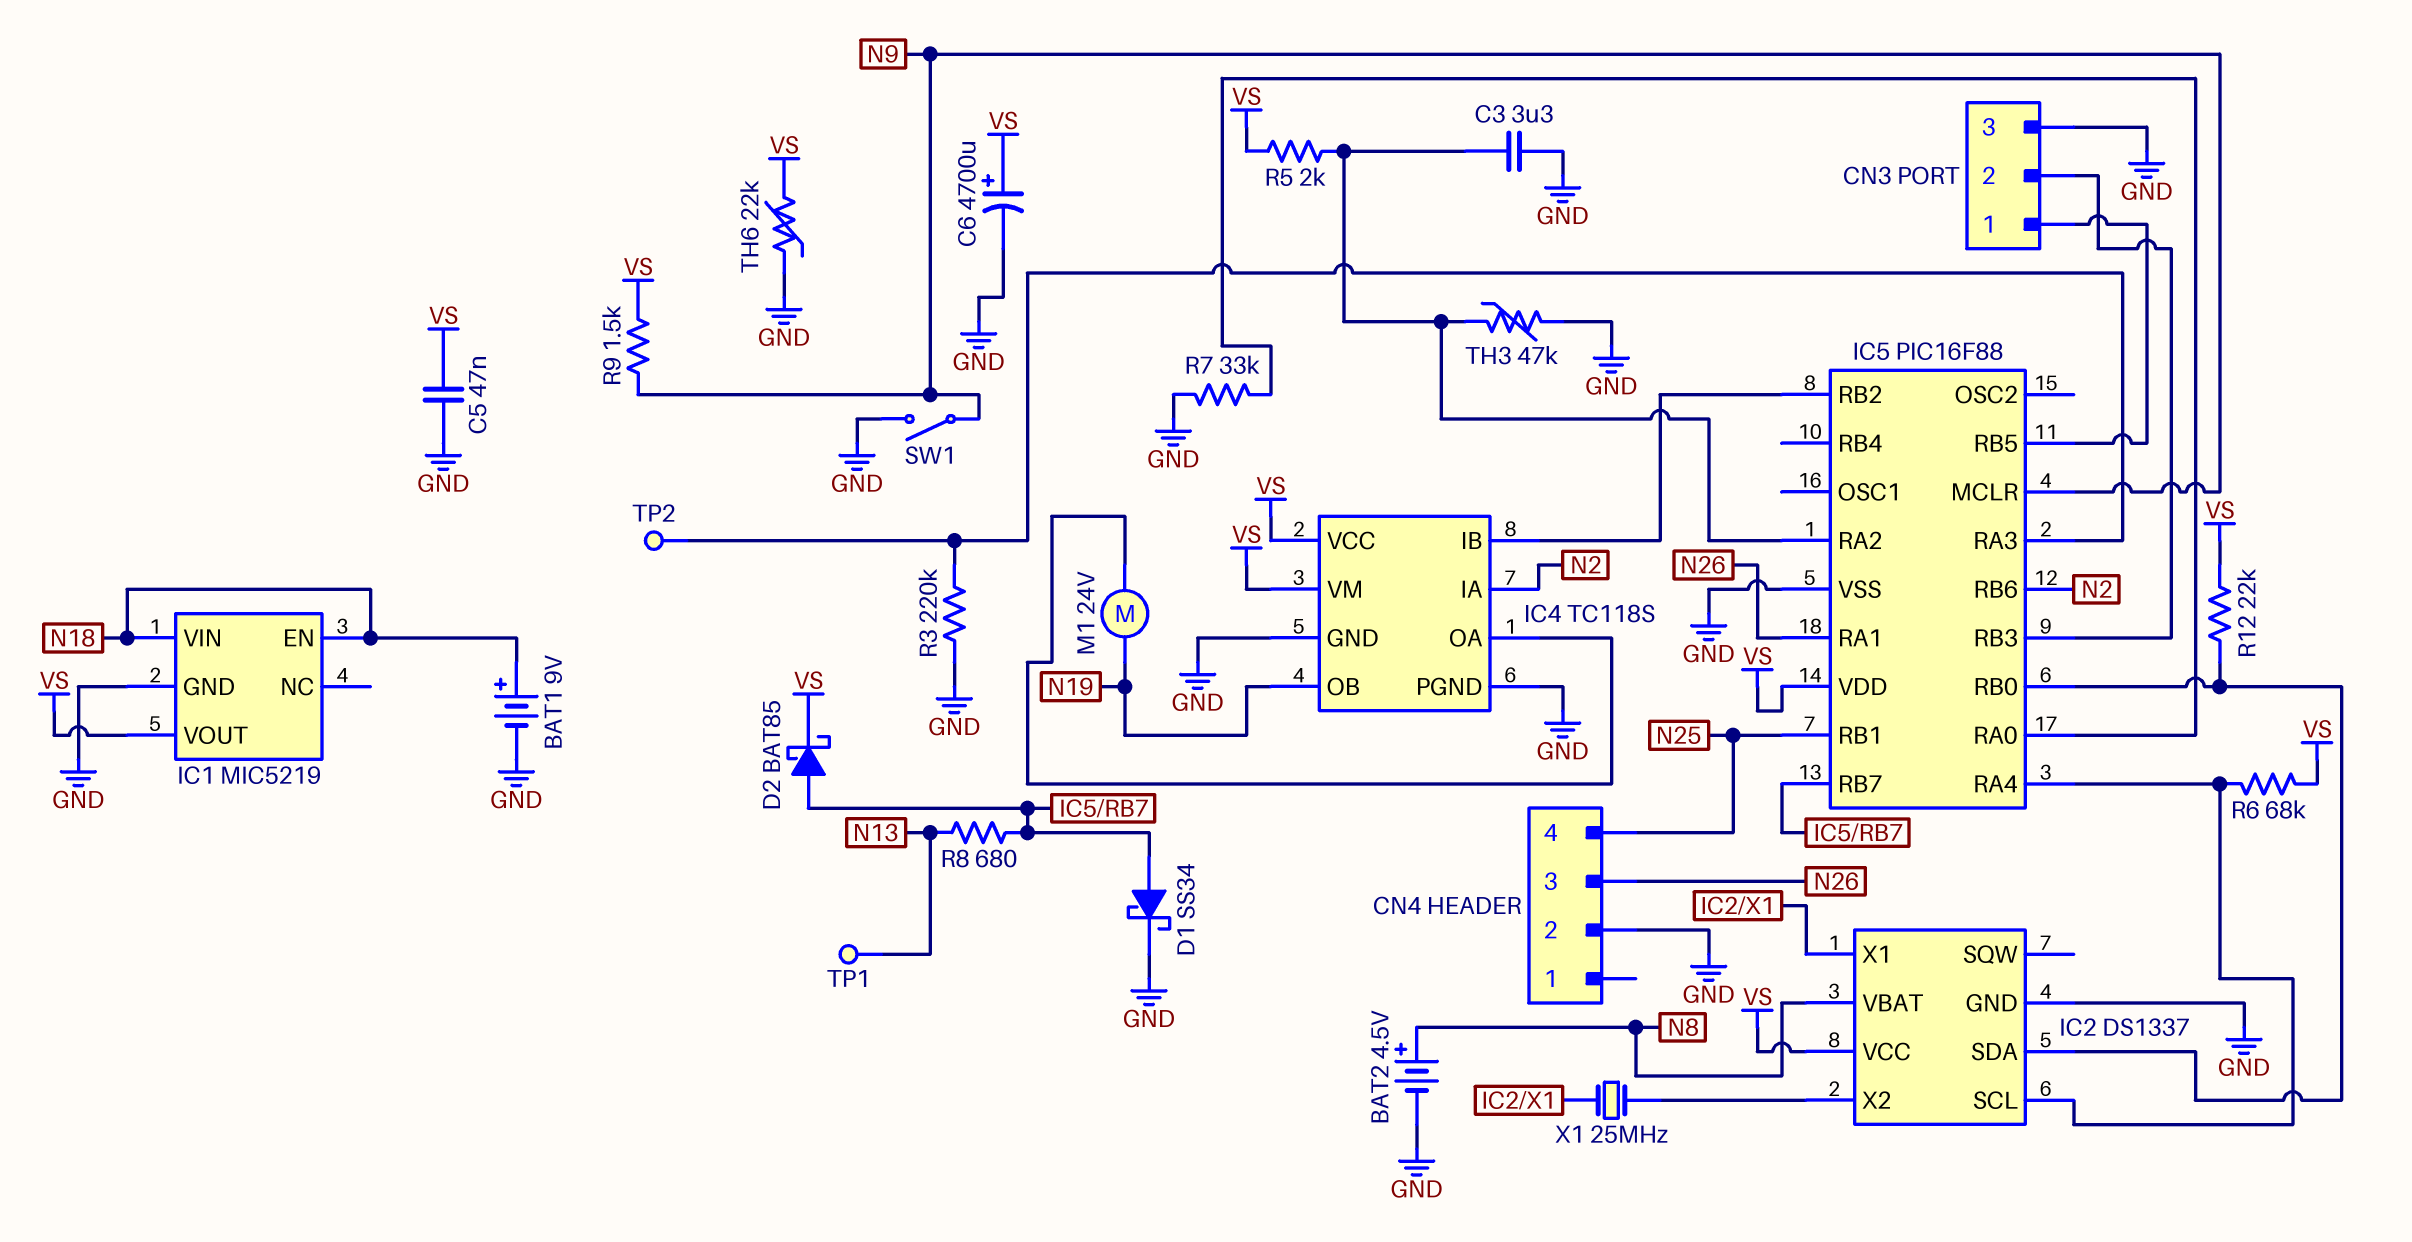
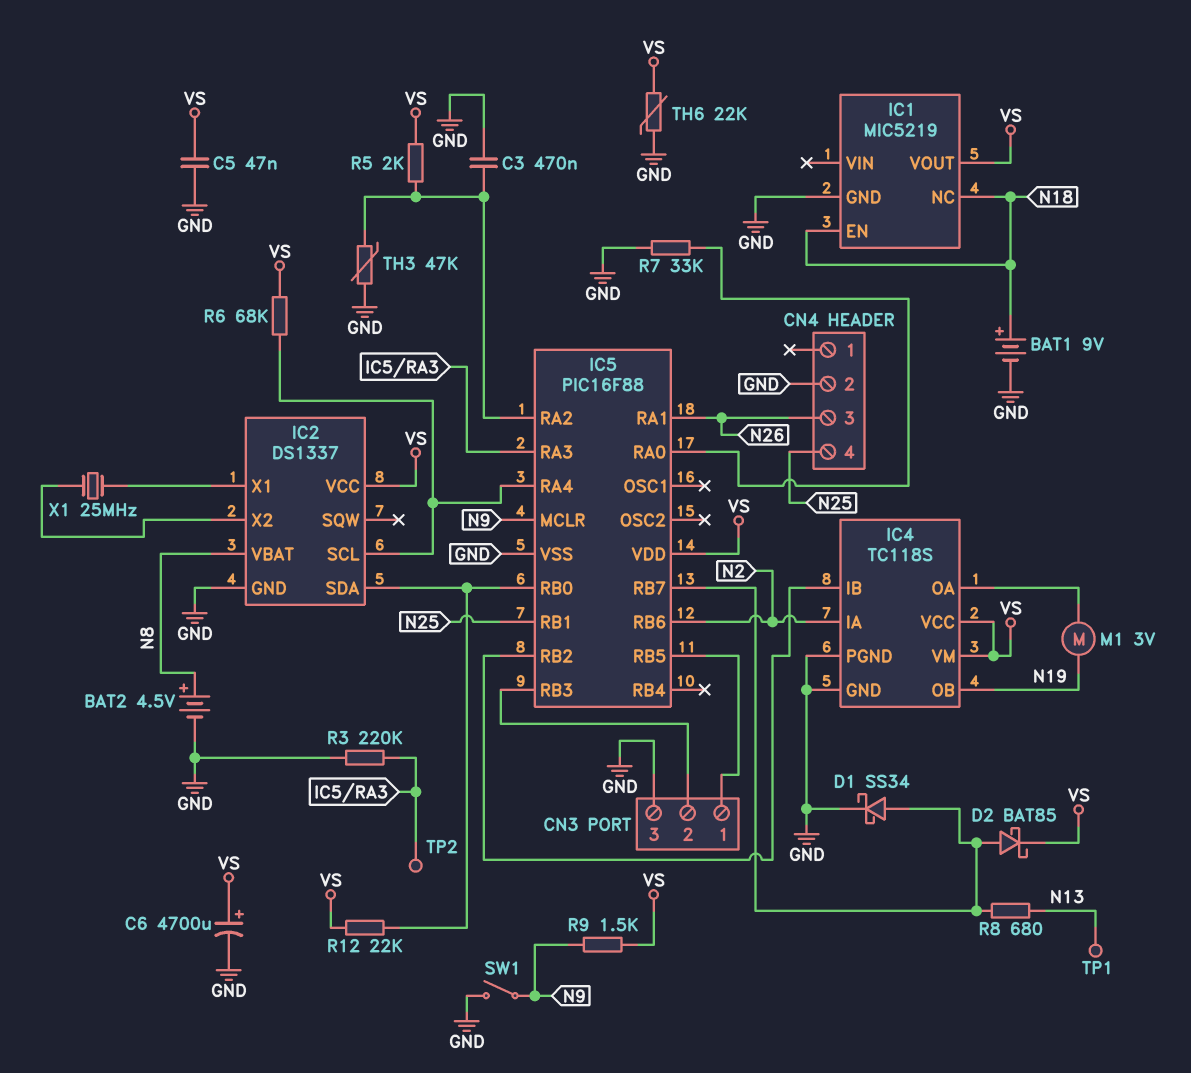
C3: 3.3uF (GND, IC5/RA2) -> 470nF (GND, IC5/RA2)
IC1 pin NC: none -> N18
IC1 pin VIN: N18 -> none
M1: motor 24V (IC4/OA, N19) -> motor 3V (IC4/OA, N19)

